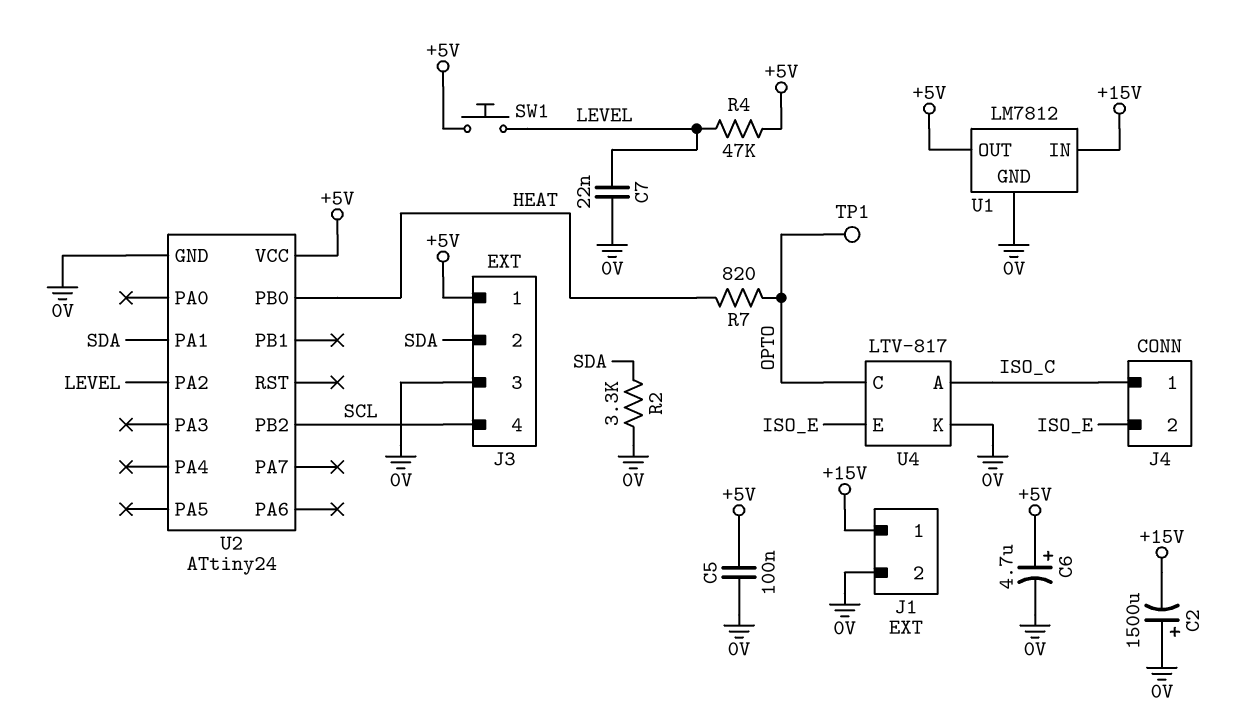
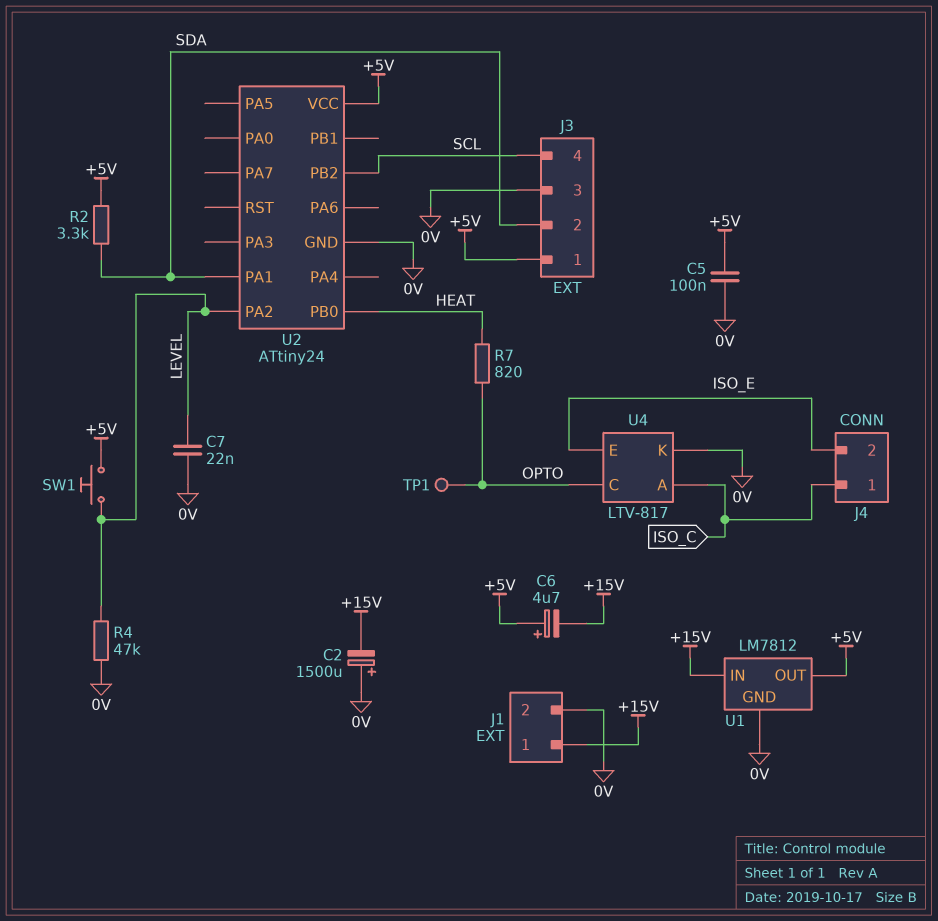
C6: 4.7uF (plus +5V, minus 0V) -> 4.7uF (plus +5V, minus +15V)
R2: 3.3k (0V, SDA) -> 3.3k (+5V, SDA)
R4: 47k (+5V, LEVEL) -> 47k (0V, LEVEL)

